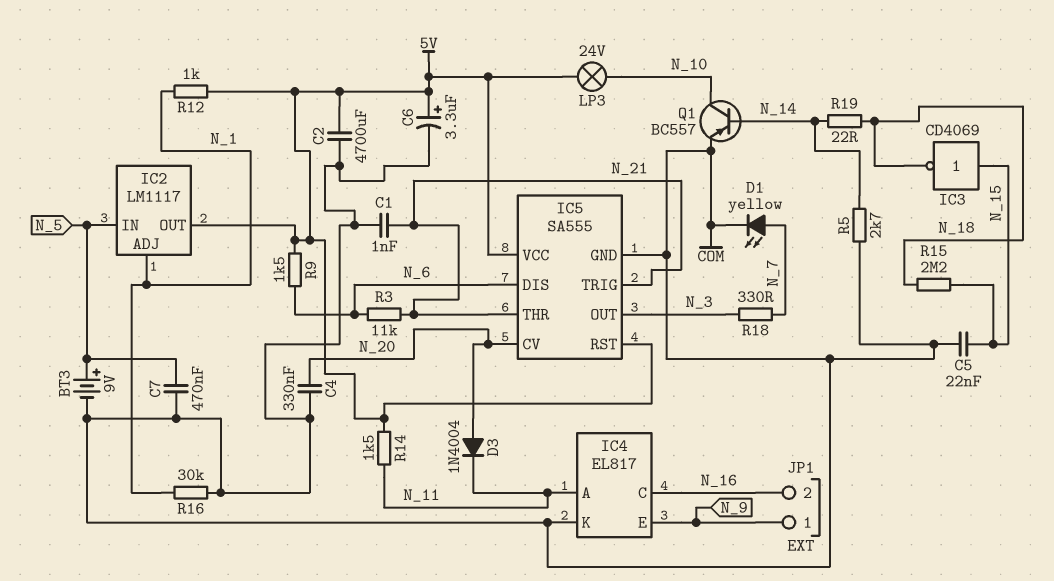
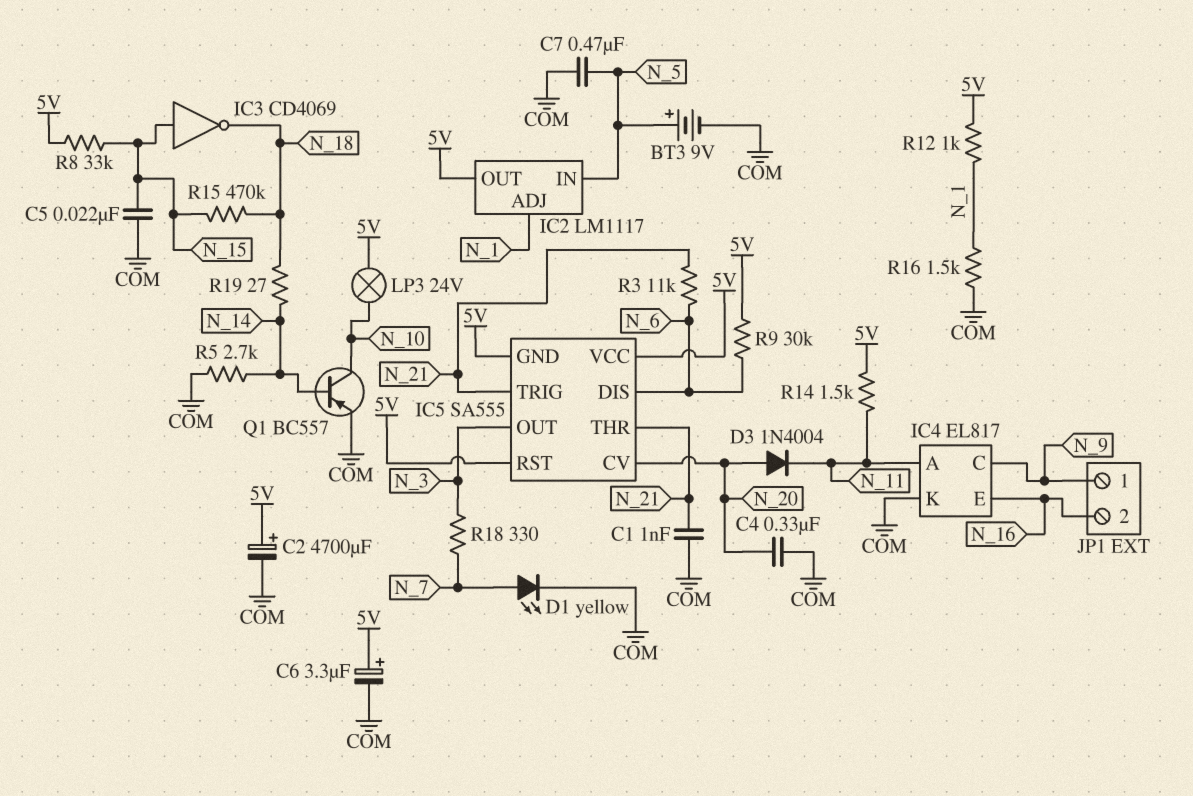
C2: 4700uF (5V, COM) -> 4700uF (plus 5V, minus COM)
IC4 pin C: N_16 -> N_9
IC4 pin E: N_9 -> N_16
IC5 pin GND: COM -> 5V
R8: none -> 33k (5V, N_15)
R9: 1.5k (5V, N_6) -> 30k (5V, N_6)
R15: 2.2M (N_15, N_18) -> 470k (N_15, N_18)
R16: 30k (COM, N_1) -> 1.5k (COM, N_1)
R19: 22 (N_14, N_18) -> 27 (N_14, N_18)

